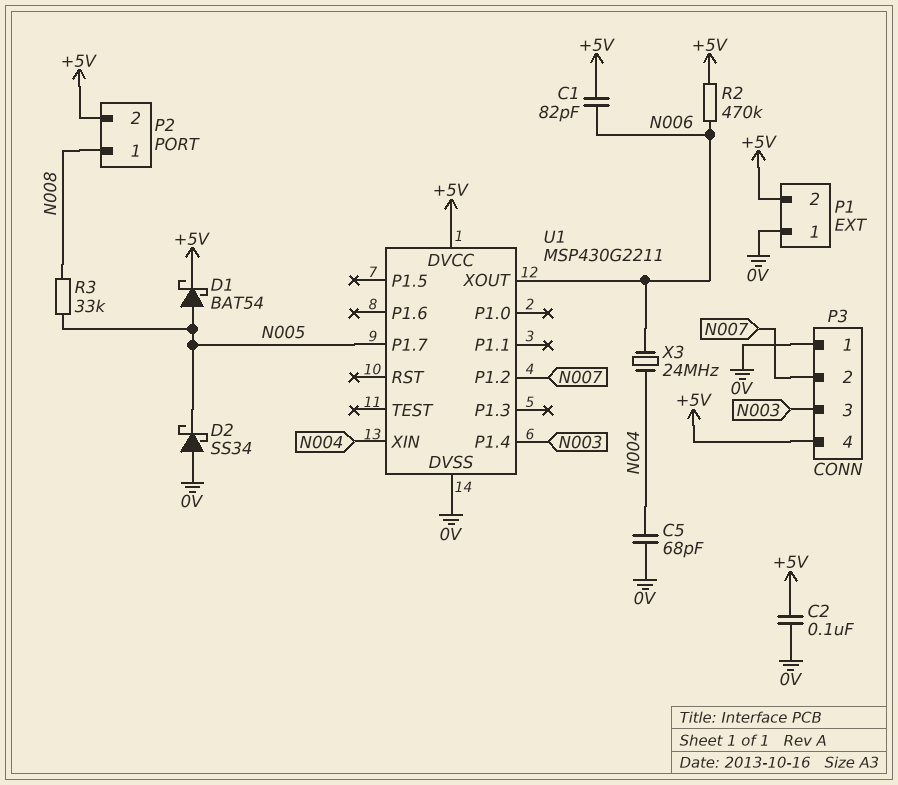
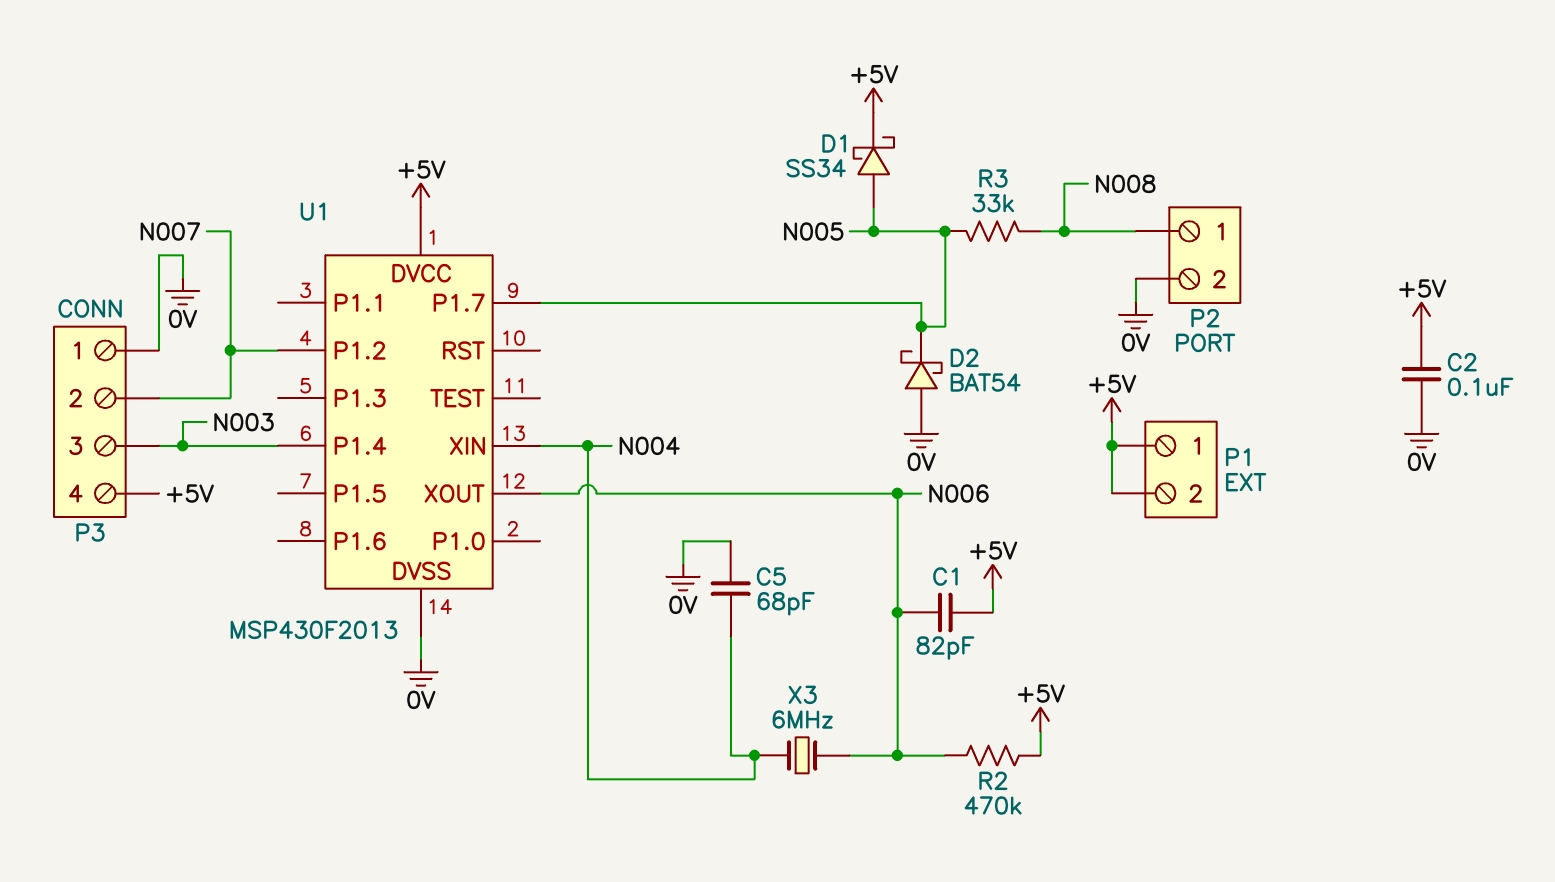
D1: schottky BAT54 (A N005, K +5V) -> schottky SS34 (A N005, K +5V)
D2: schottky SS34 (A 0V, K N005) -> schottky BAT54 (A 0V, K N005)
P1 pin 1: 0V -> +5V
P2 pin 2: +5V -> 0V
U1: MSP430G2211 -> MSP430F2013
X3: 24MHz (N004, N006) -> 6MHz (N004, N006)

